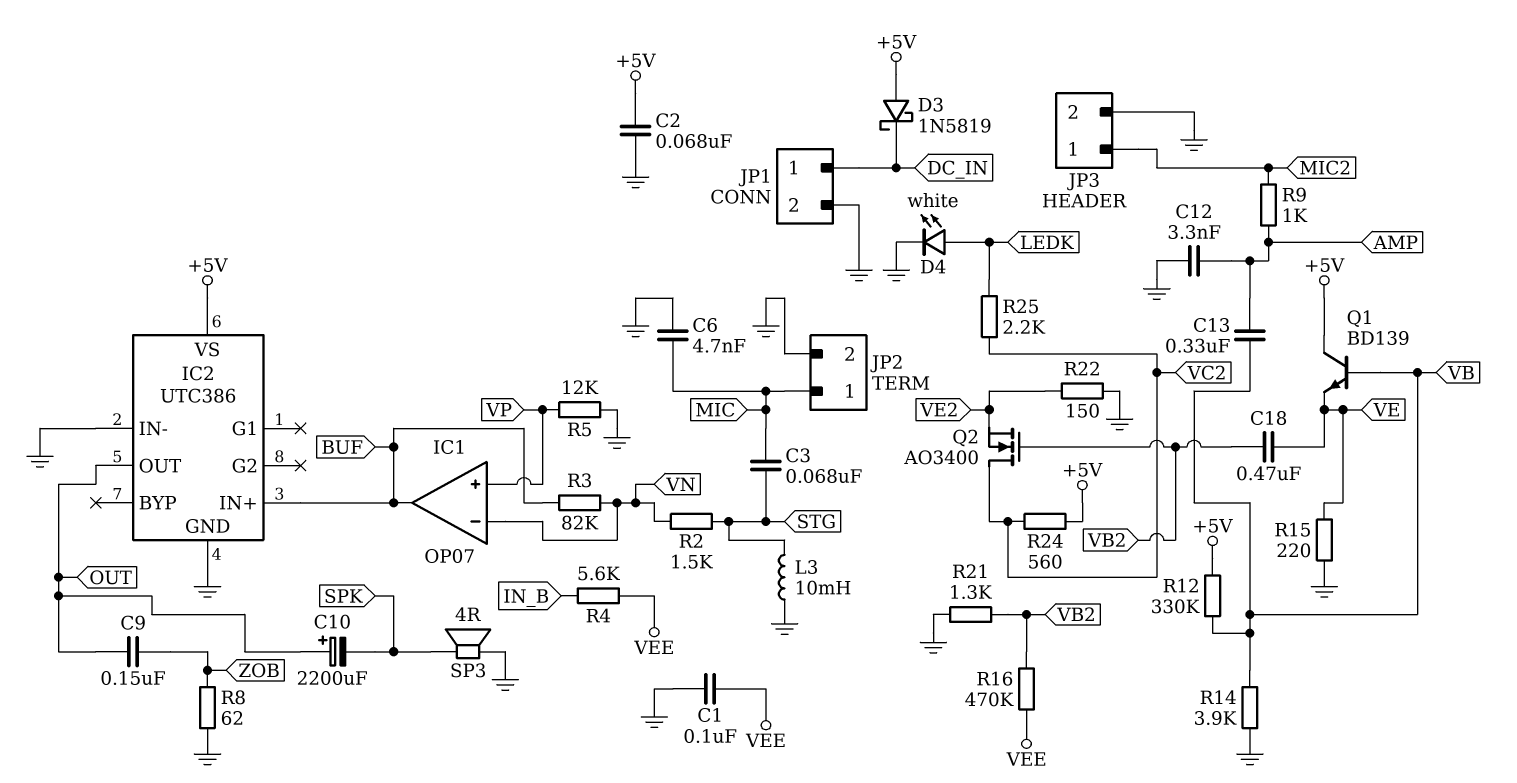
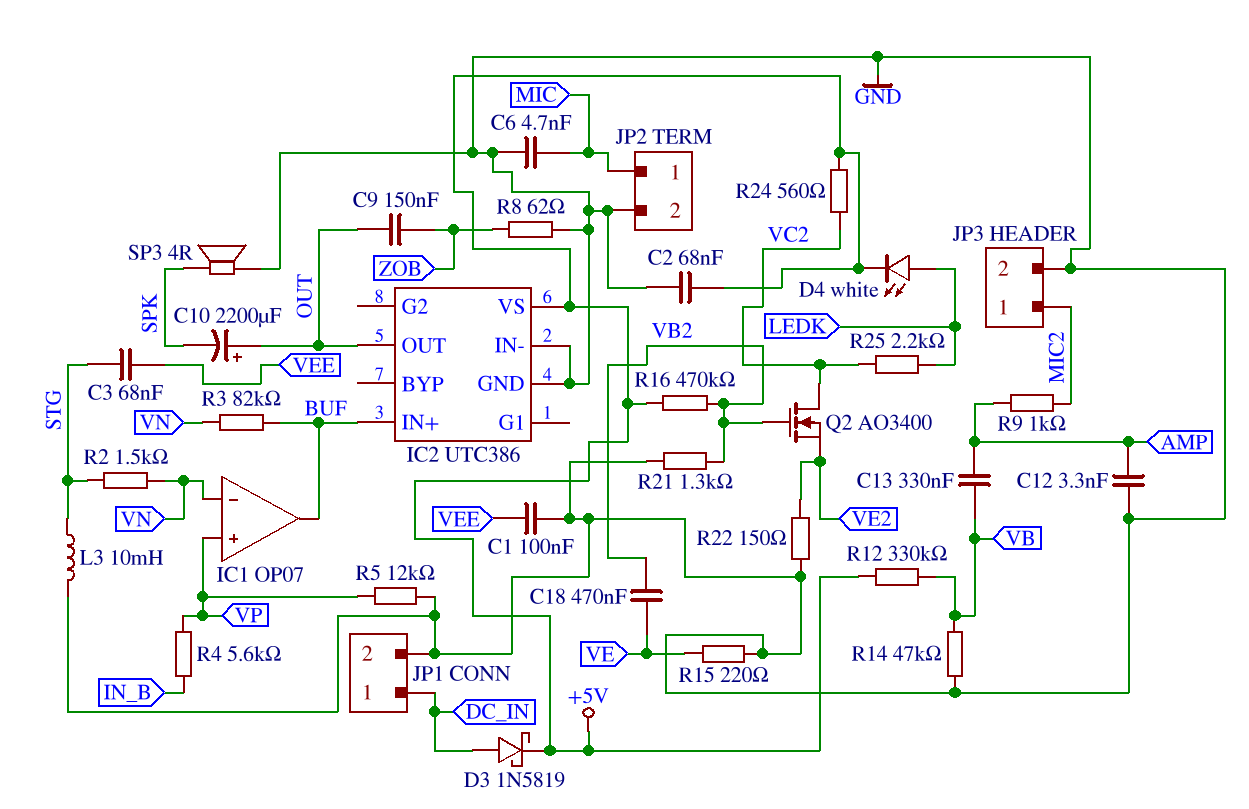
C3: 68nF (MIC, STG) -> 68nF (STG, VEE)
D3: schottky 1N5819 (A +5V, K DC_IN) -> schottky 1N5819 (A DC_IN, K +5V)
D4: LED white (A LEDK, K GND) -> LED white (A LEDK, K +5V)
Q1: NPN BD139 (B VB, C +5V, E VE) -> none
R4: 5.6k (IN_B, VEE) -> 5.6k (IN_B, VP)
R14: 3.9k (GND, VB) -> 47k (GND, VB)
R16: 470k (VB2, VEE) -> 470k (+5V, VB2)

